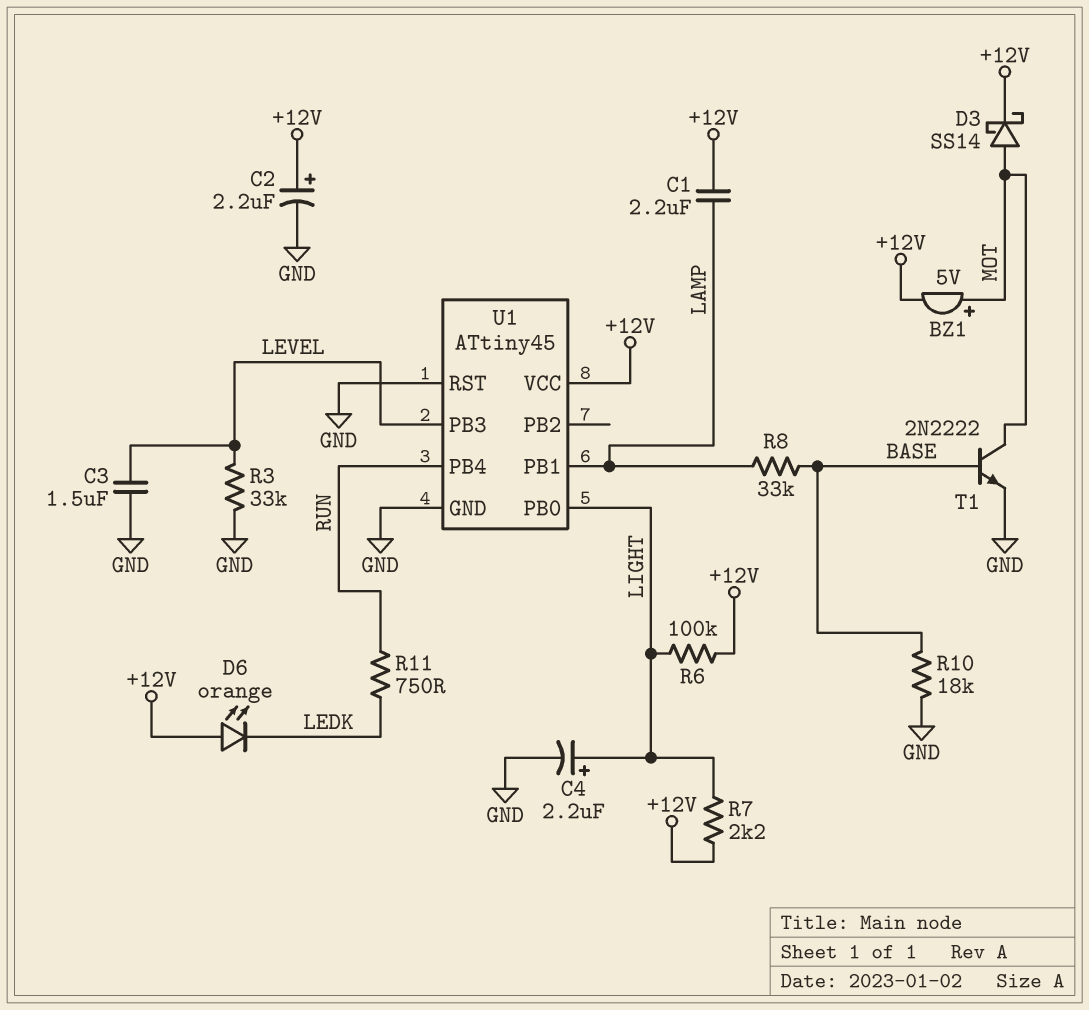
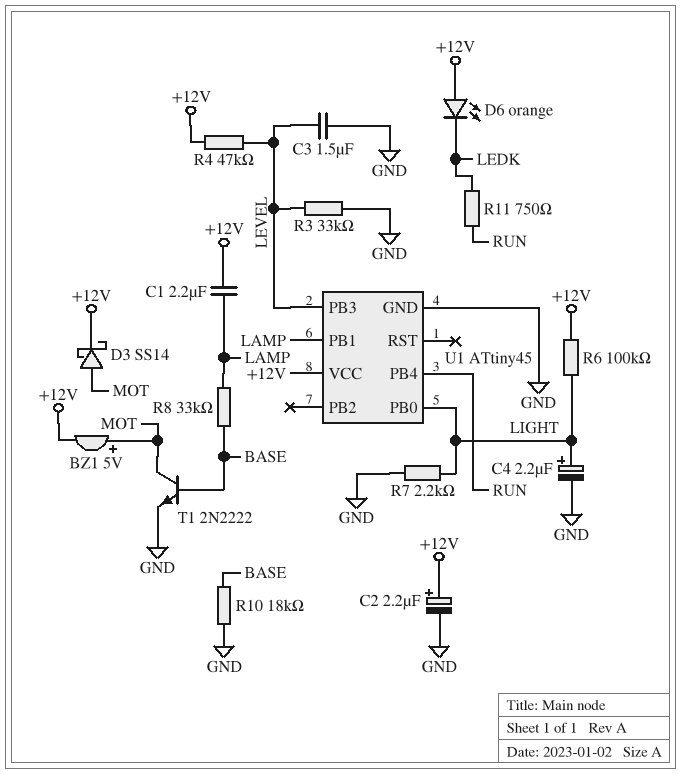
R4: none -> 47k (+12V, LEVEL)
R7: 2.2k (+12V, LIGHT) -> 2.2k (GND, LIGHT)
U1 pin RST: GND -> none

